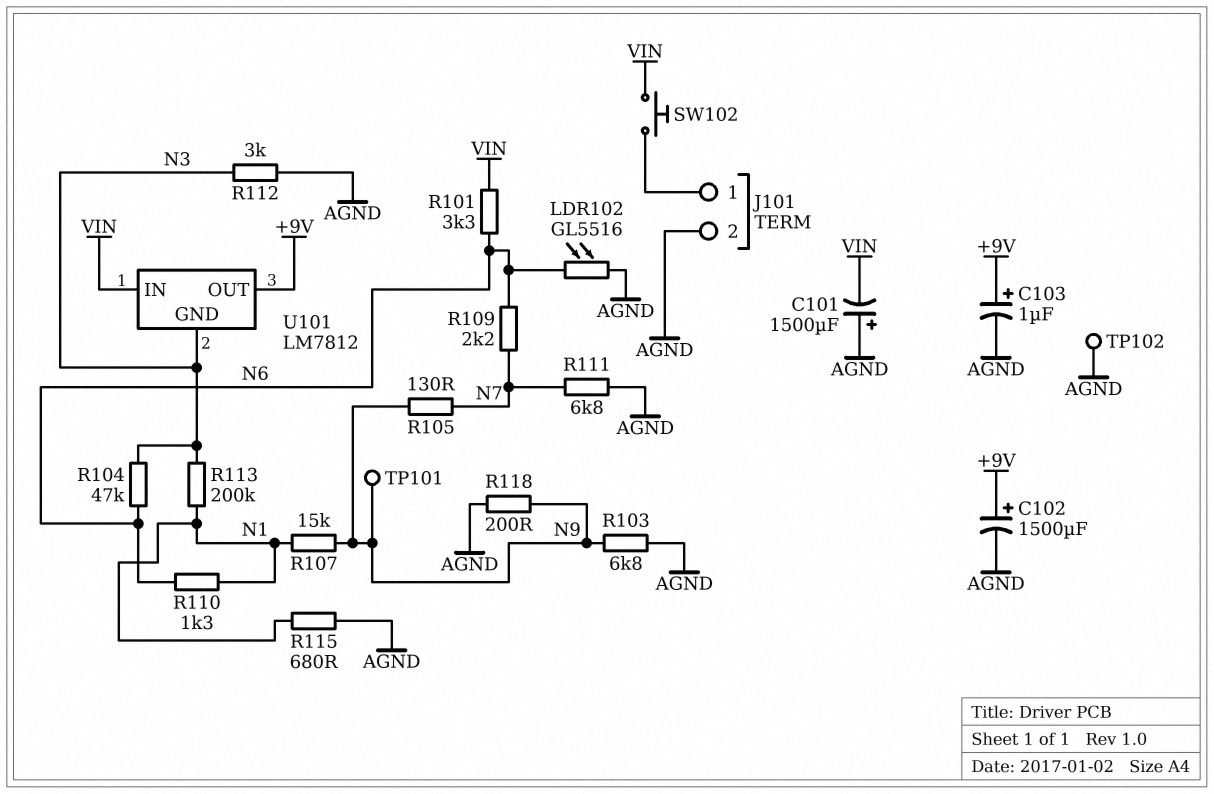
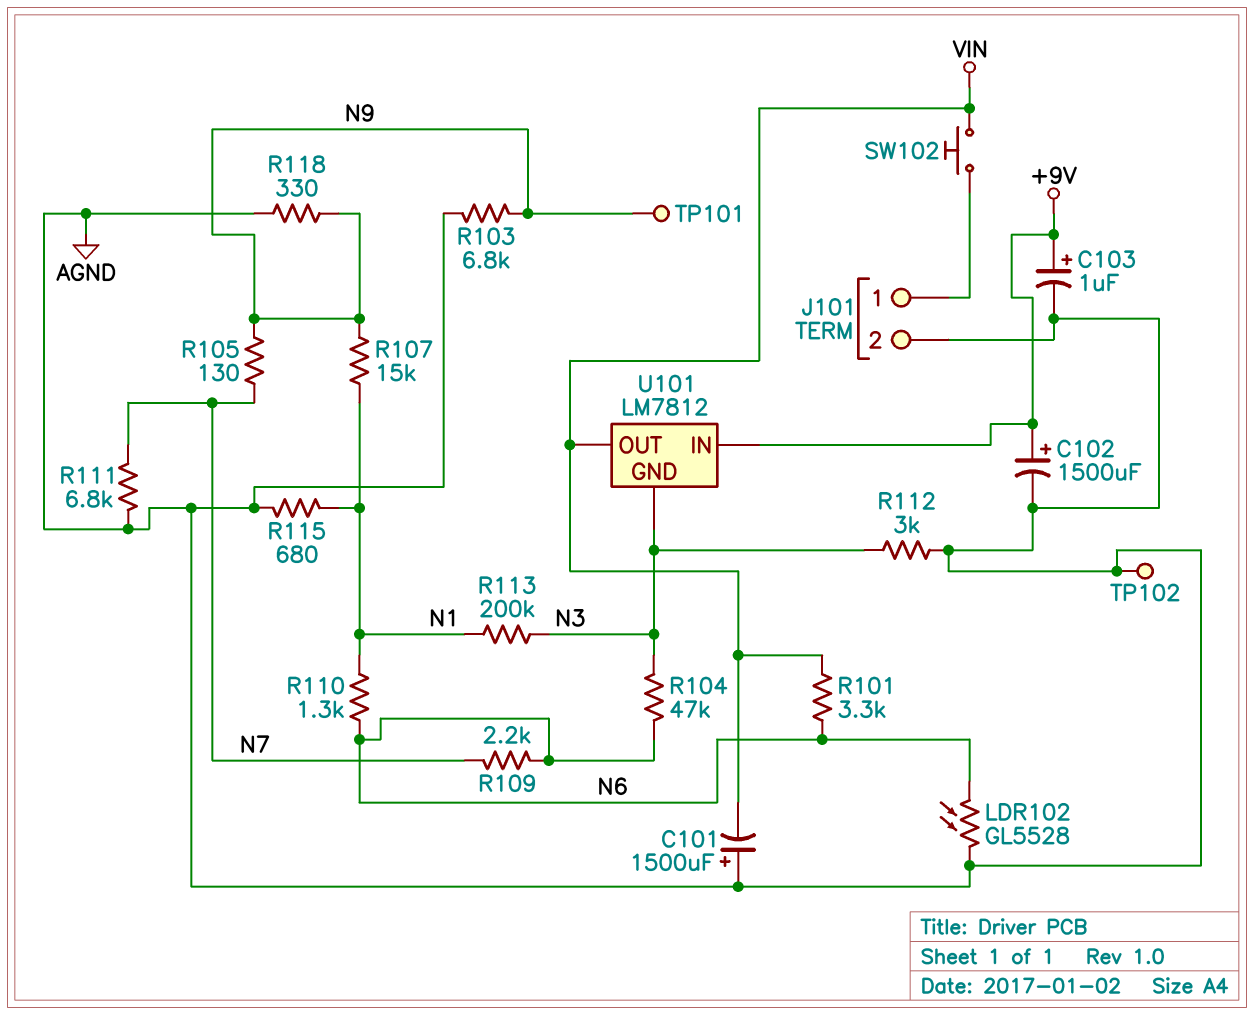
LDR102: GL5516 (AGND, N6) -> GL5528 (AGND, N6)
R118: 200 (AGND, N9) -> 330 (AGND, N9)
U101 pin IN: VIN -> +9V
U101 pin OUT: +9V -> VIN

